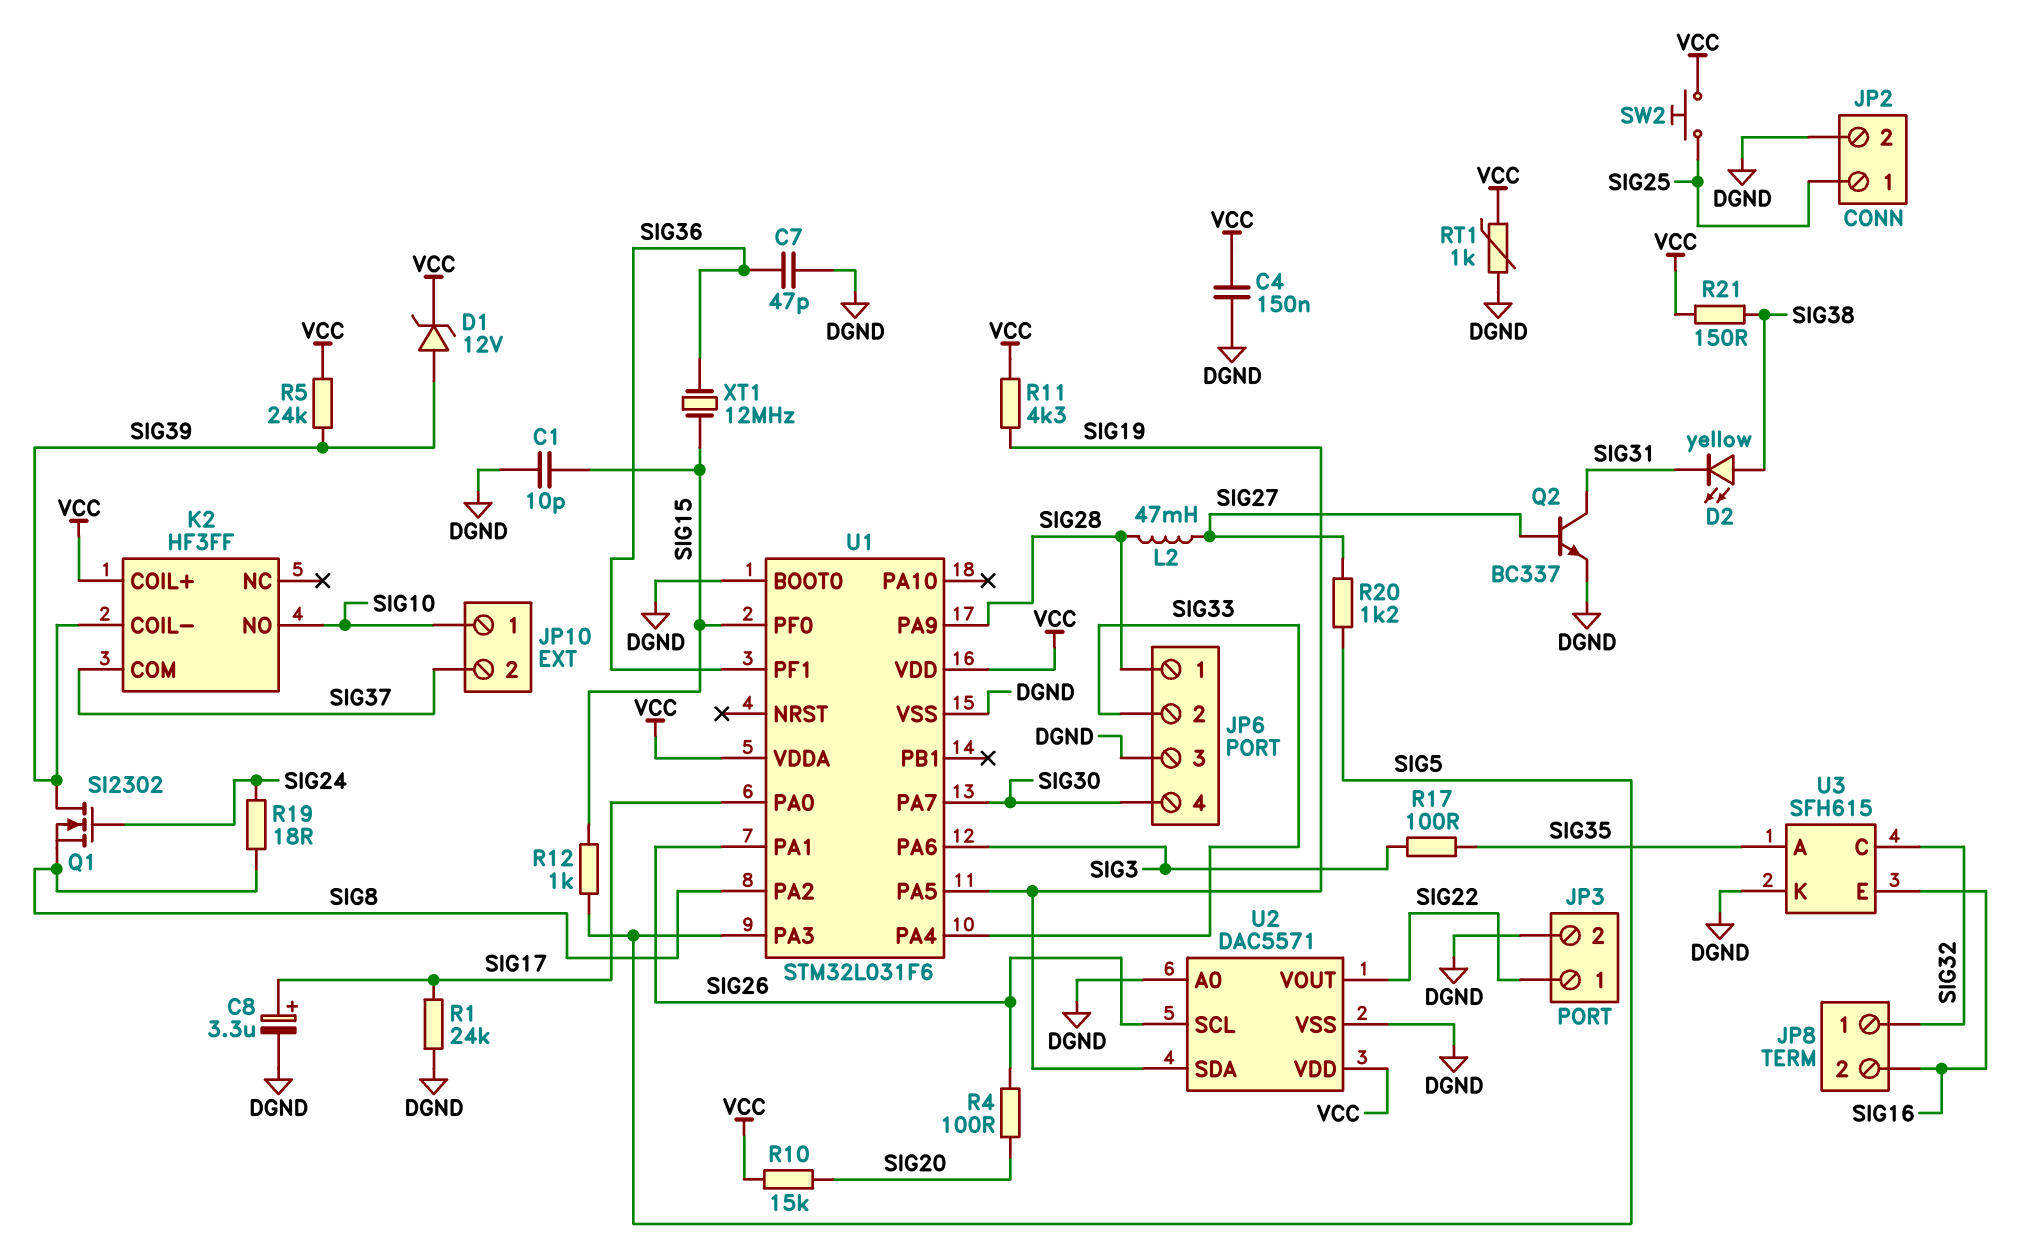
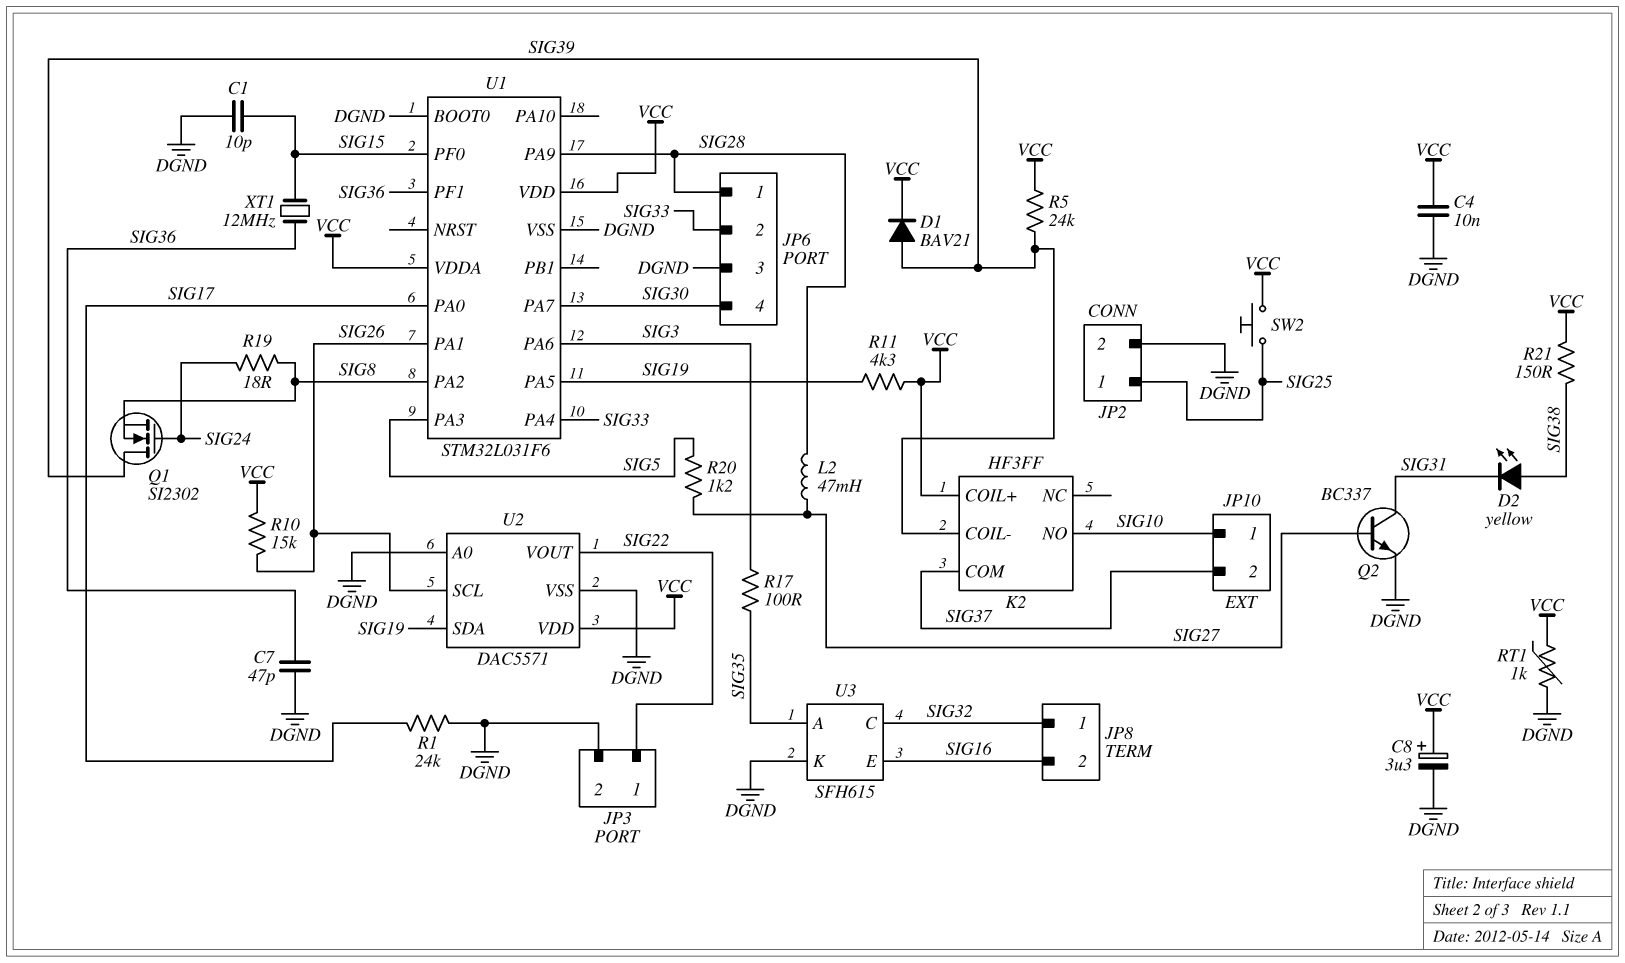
C4: 150nF (DGND, VCC) -> 10nF (DGND, VCC)
C8: 3.3uF (plus SIG17, minus DGND) -> 3.3uF (plus VCC, minus DGND)
D1: zener 12V (A SIG39, K VCC) -> diode BAV21 (A SIG39, K VCC)
R4: 100 (SIG20, SIG26) -> none
R10: 15k (SIG20, VCC) -> 15k (SIG26, VCC)
R12: 1k (SIG5, SIG15) -> none

